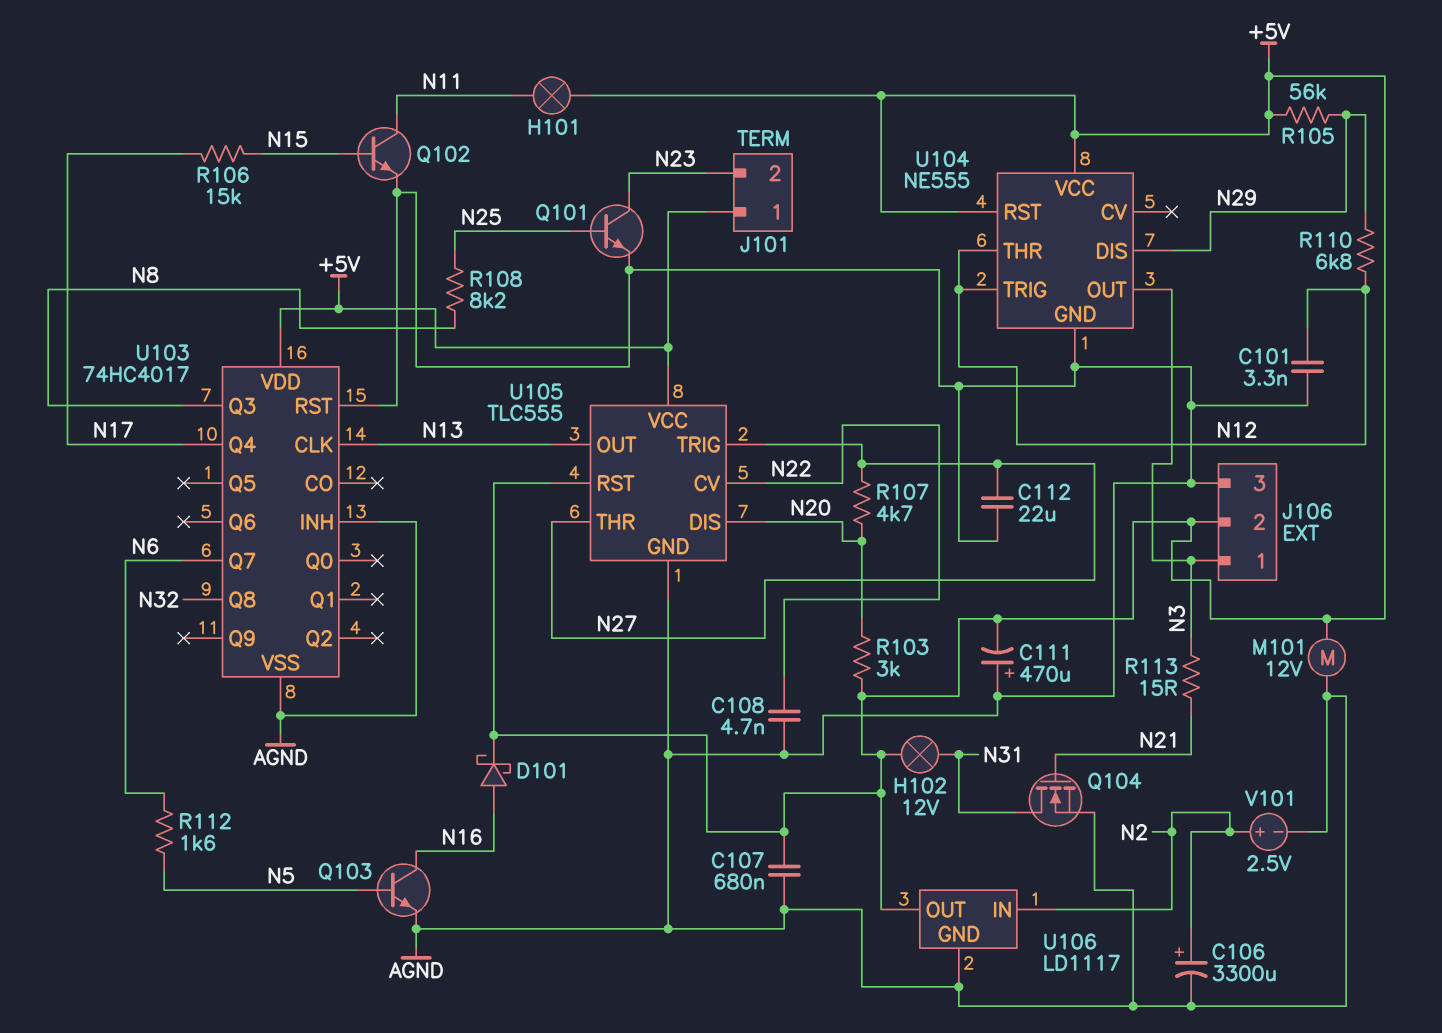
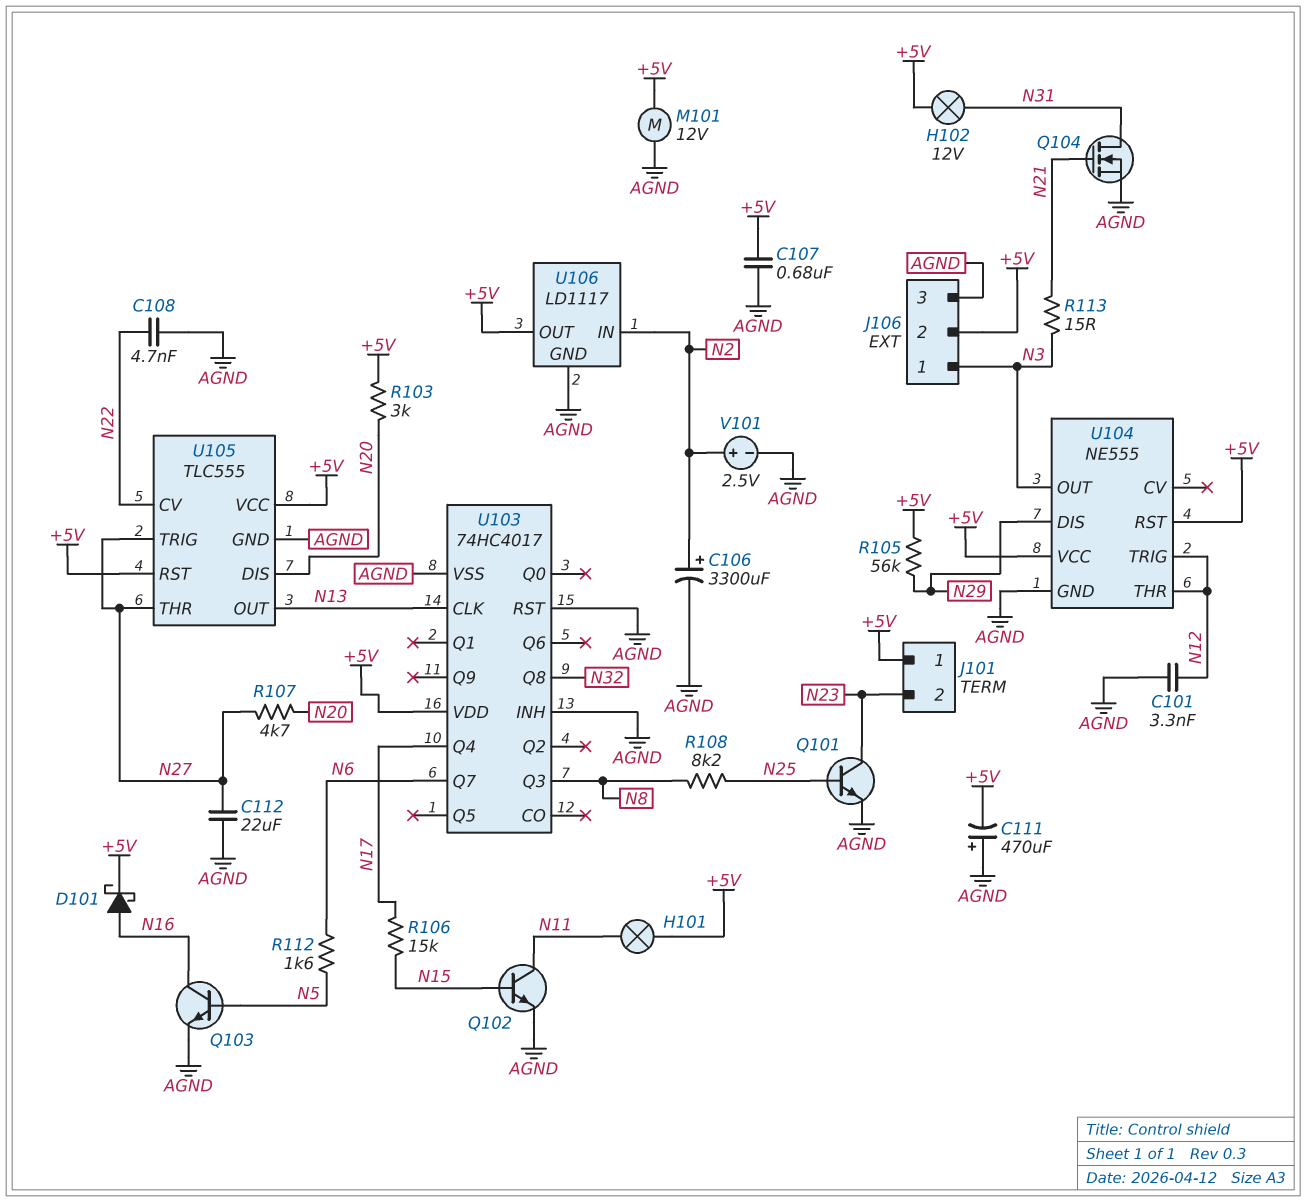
R110: 6.8k (N12, N29) -> none

